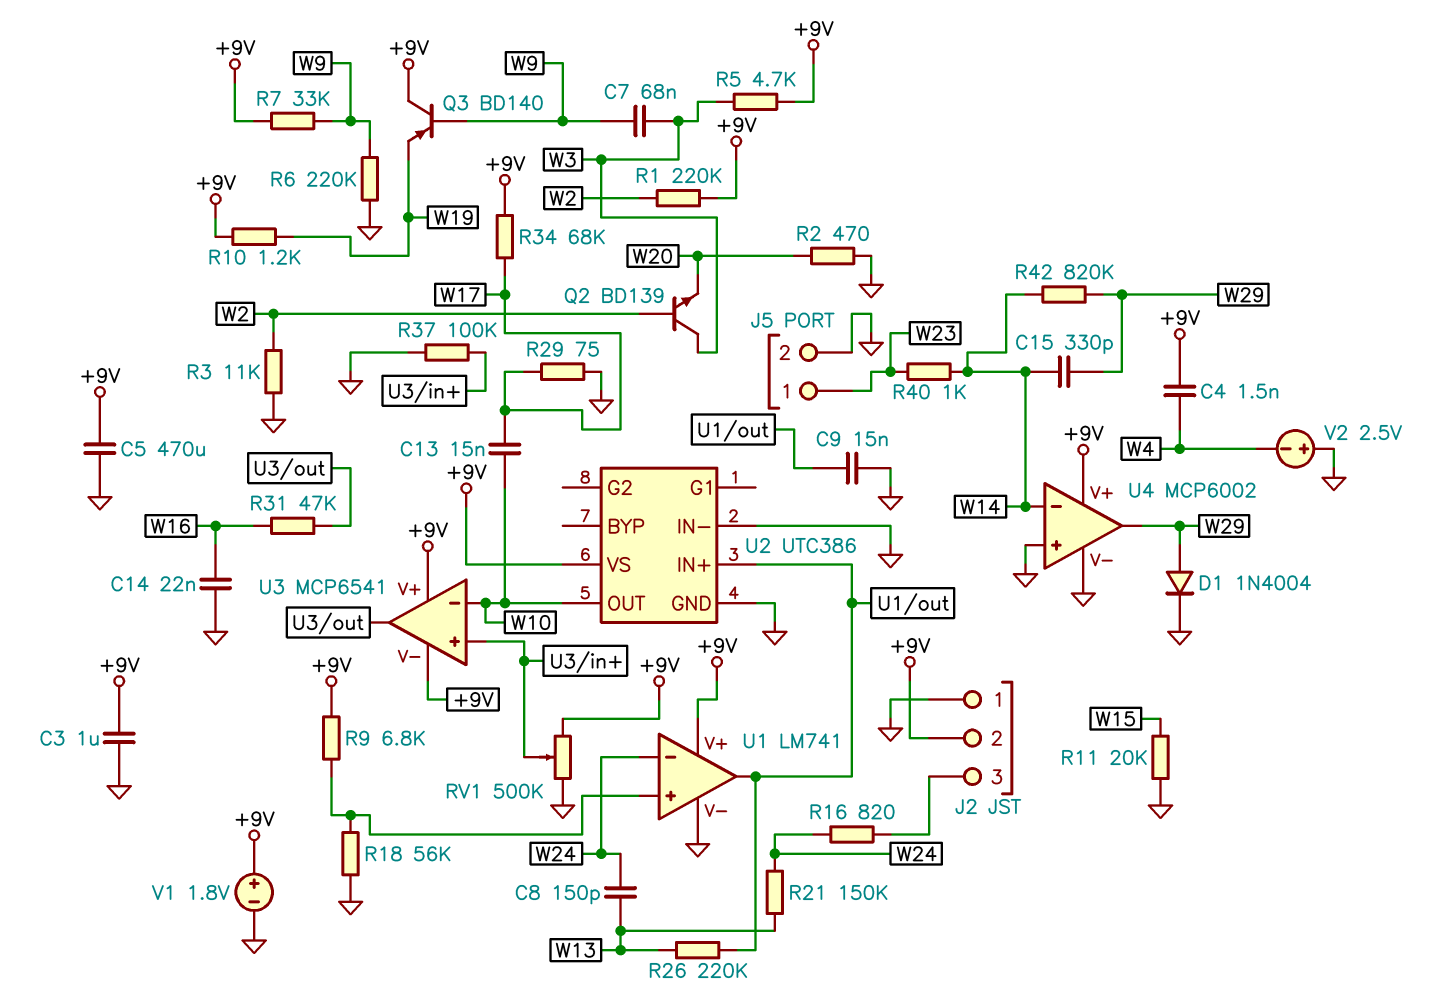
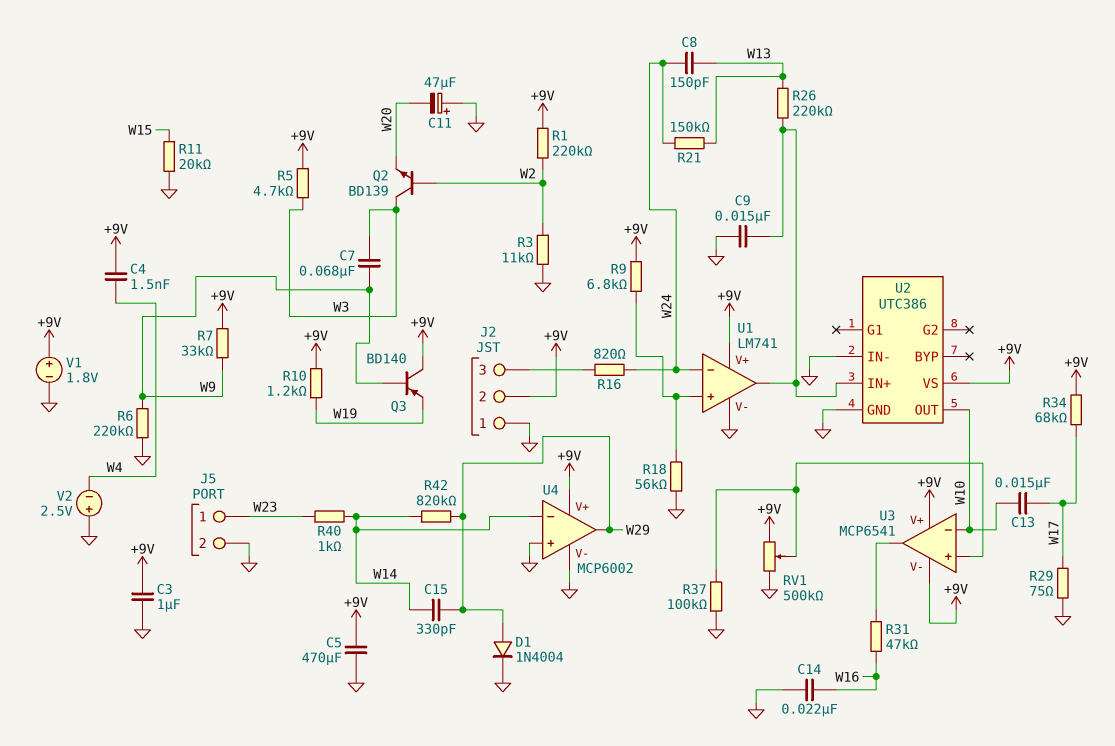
C11: none -> 47uF (plus GND, minus W20)
R2: 470 (GND, W20) -> none

